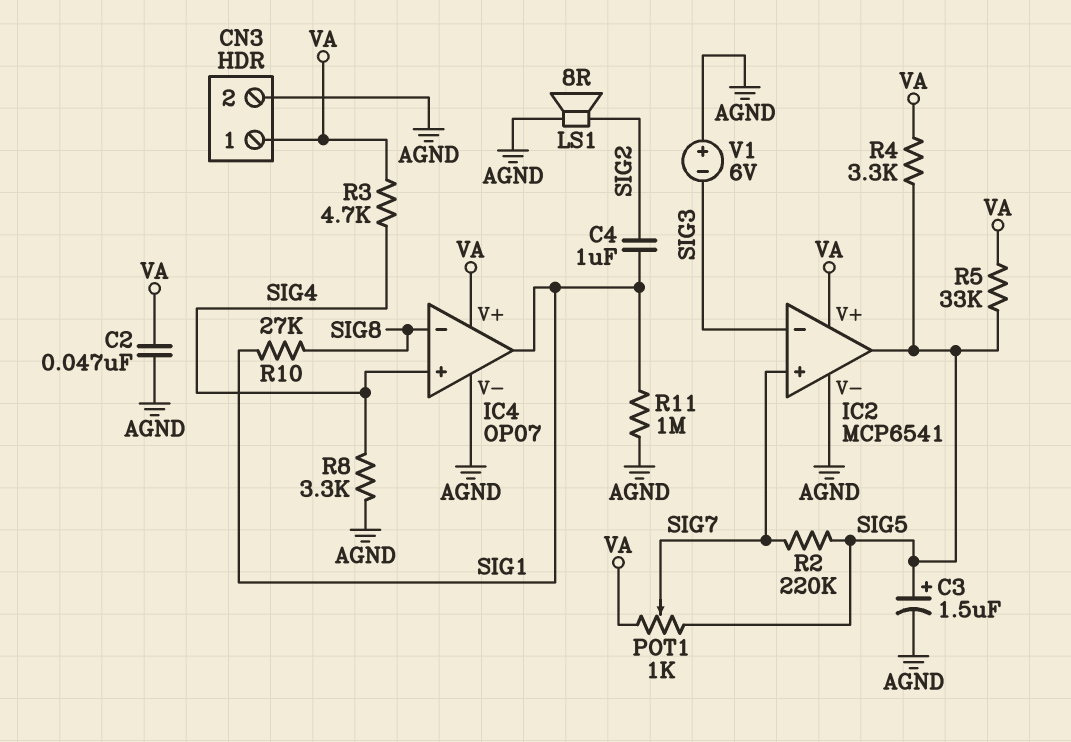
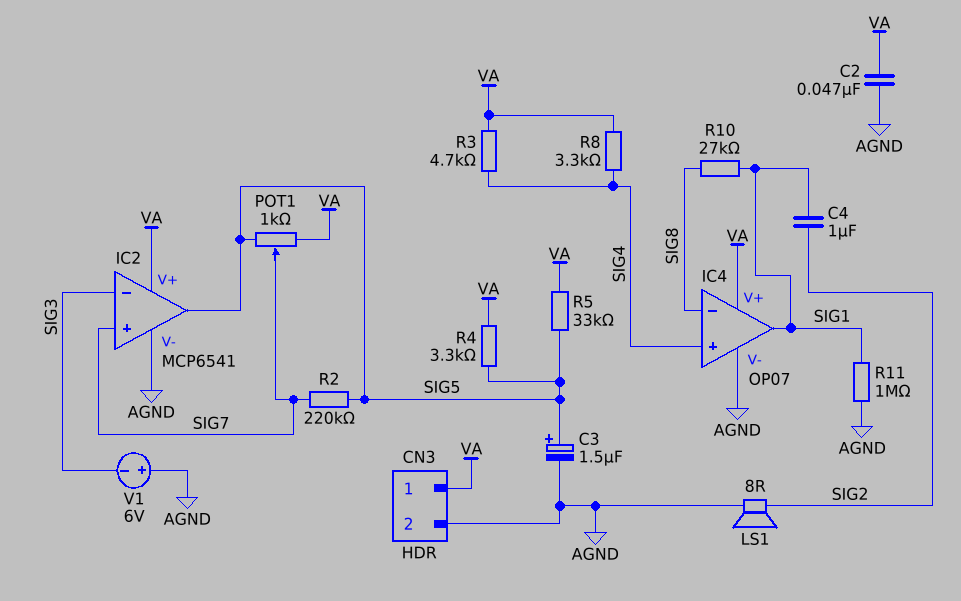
R8: 3.3k (AGND, SIG4) -> 3.3k (SIG4, VA)

